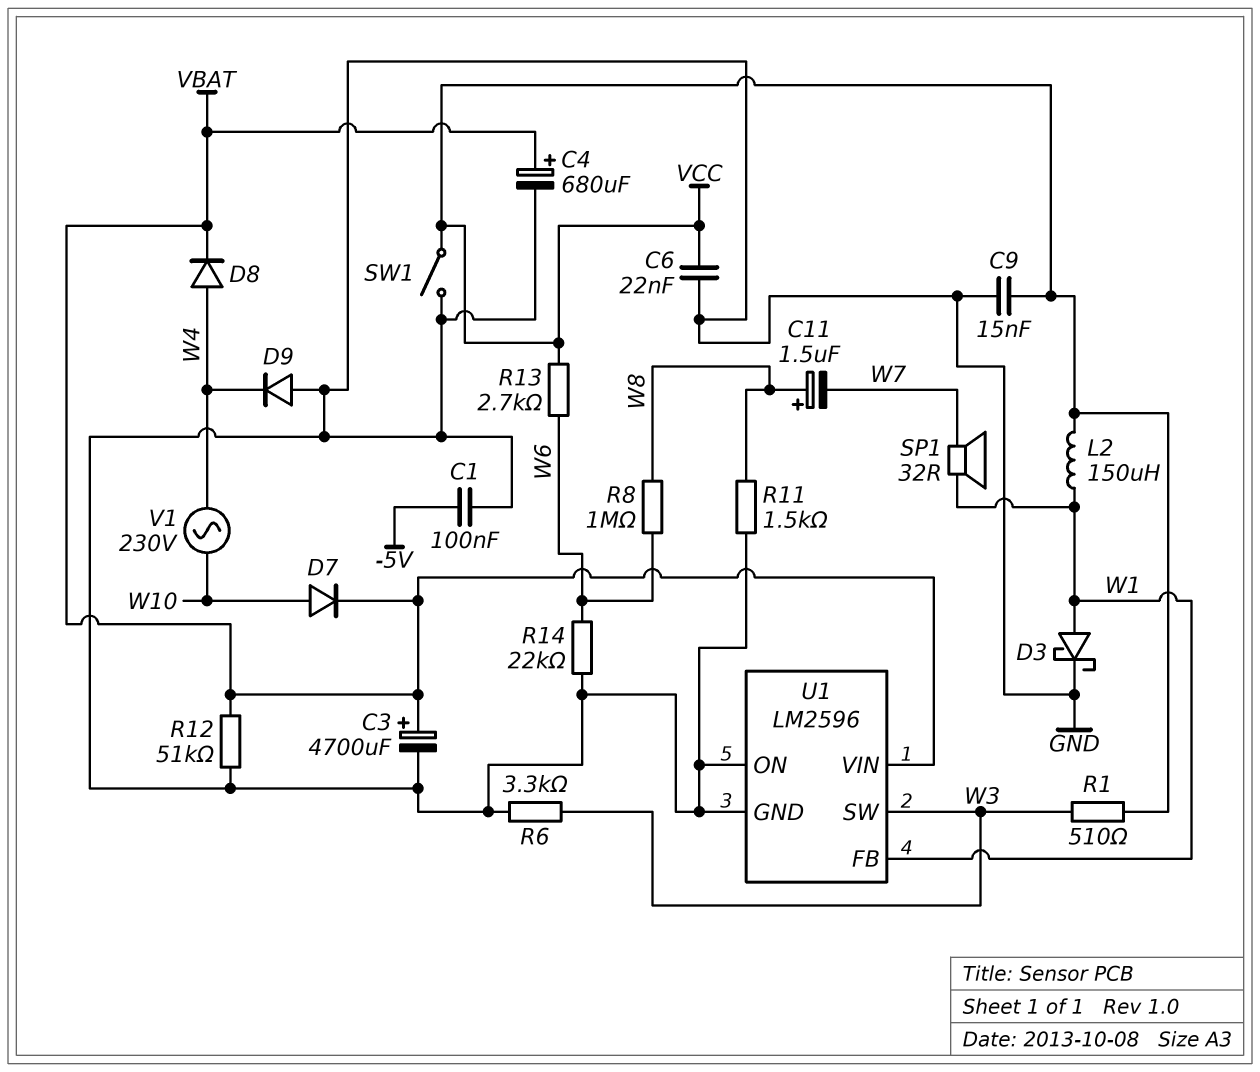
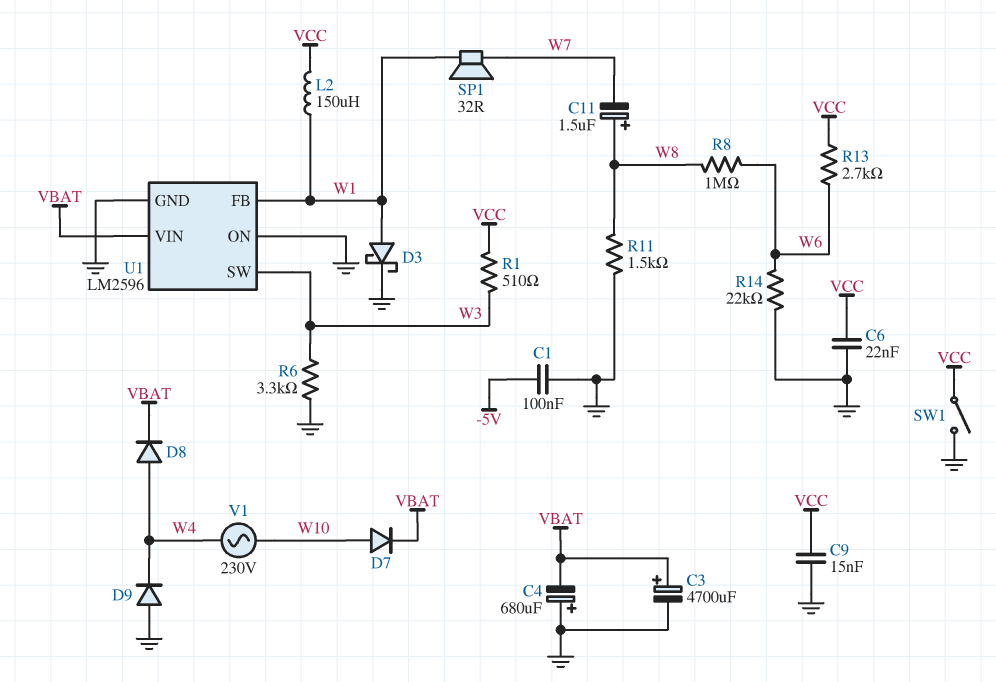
C4: 680uF (plus VBAT, minus GND) -> 680uF (plus GND, minus VBAT)
R12: 51k (GND, VBAT) -> none

